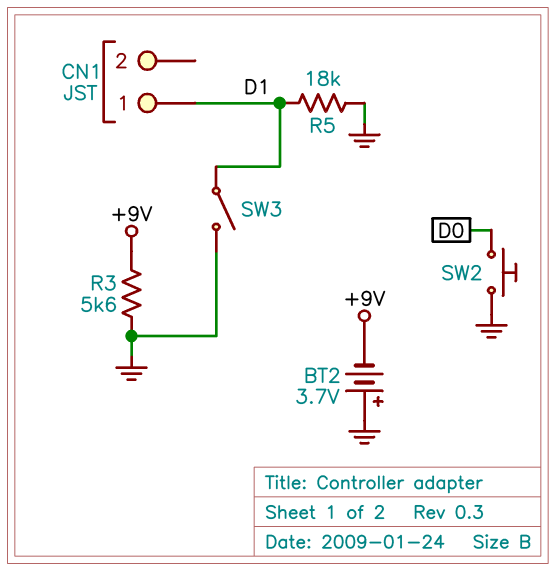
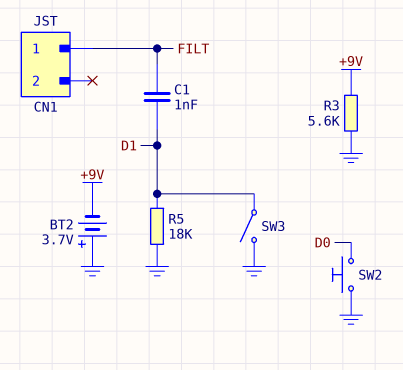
C1: none -> 1nF (D1, FILT)
CN1 pin 1: D1 -> FILT

